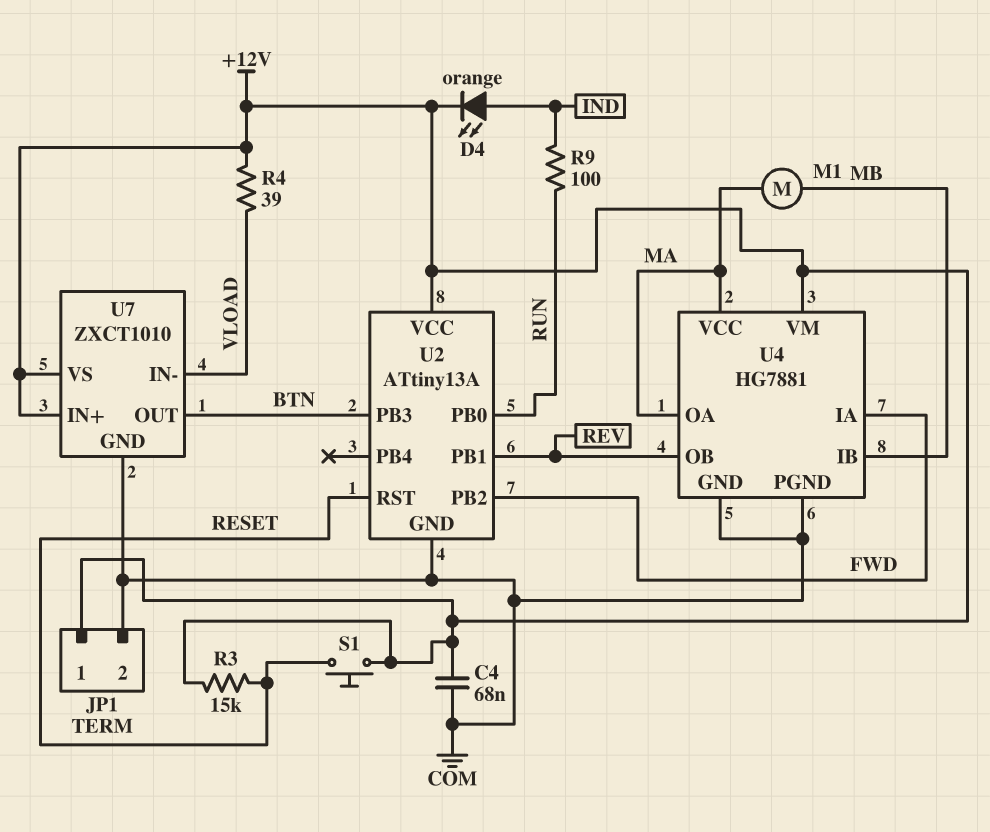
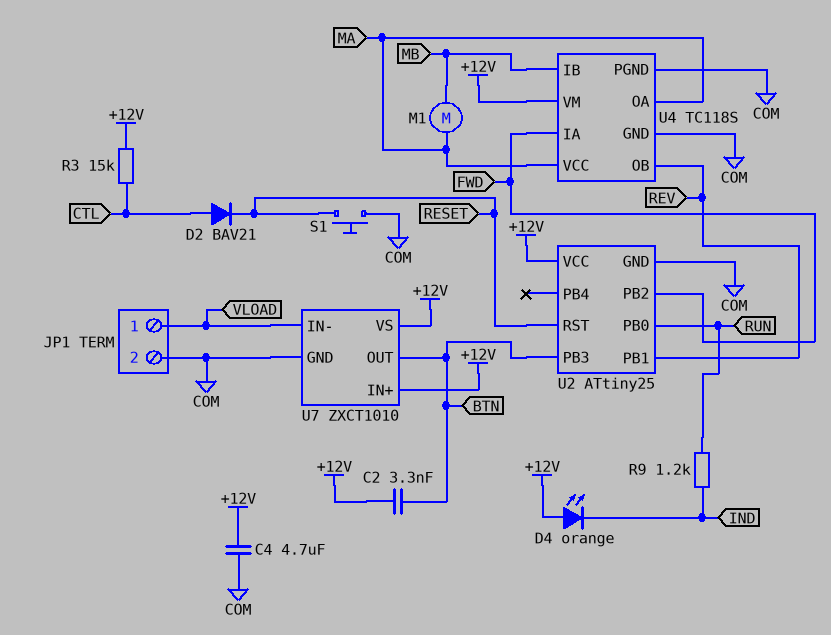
C2: none -> 3.3nF (+12V, BTN)
C4: 68nF (+12V, COM) -> 4.7uF (+12V, COM)
D2: none -> diode BAV21 (A CTL, K RESET)
D4: LED orange (A IND, K +12V) -> LED orange (A +12V, K IND)
JP1 pin 1: +12V -> VLOAD
R3: 15k (+12V, RESET) -> 15k (+12V, CTL)
R4: 39 (+12V, VLOAD) -> none
R9: 100 (IND, RUN) -> 1.2k (IND, RUN)
S1: button (+12V, RESET) -> button (COM, RESET)
U2: ATtiny13A -> ATtiny25
U4: HG7881 -> TC118S

